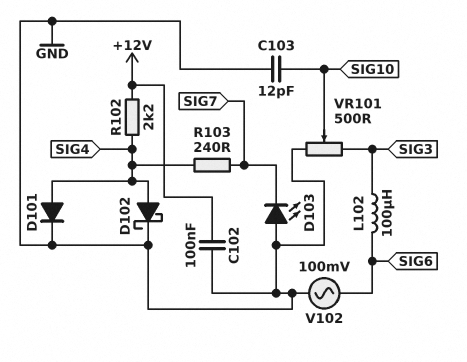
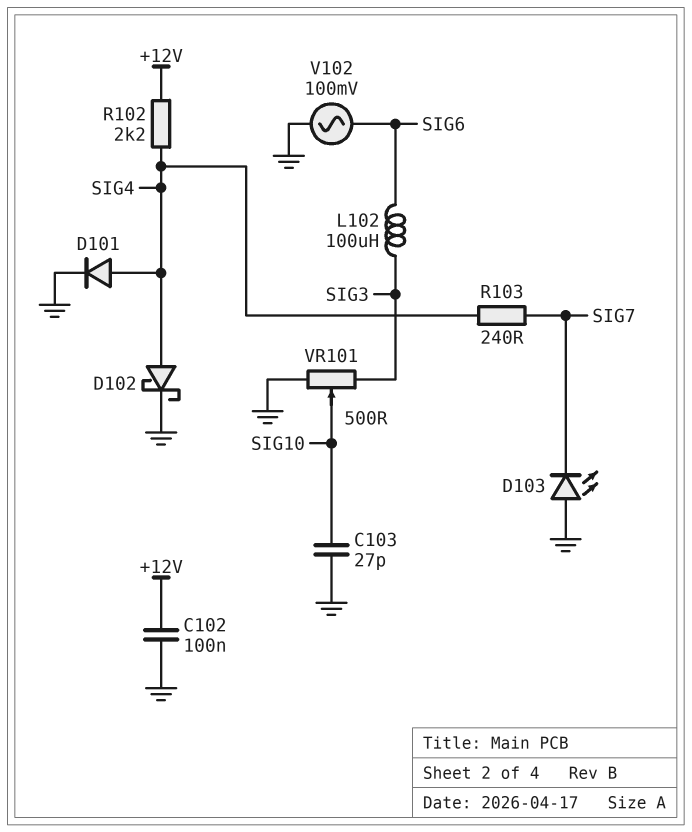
C103: 12pF (GND, SIG10) -> 27pF (GND, SIG10)

